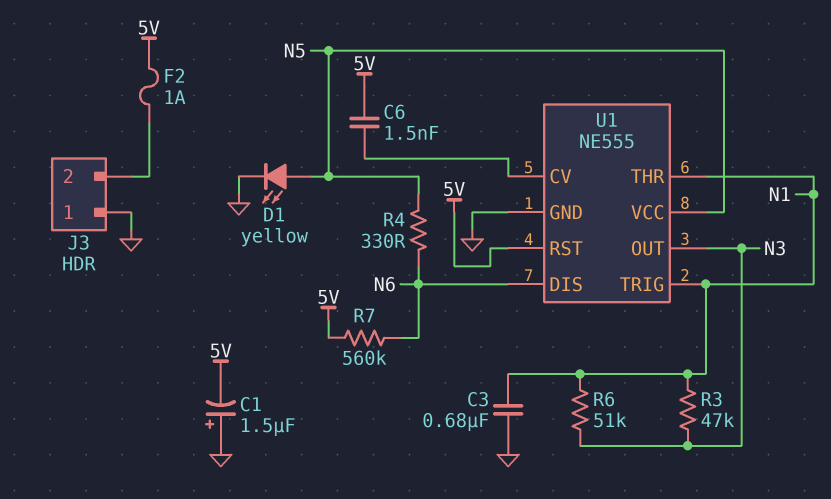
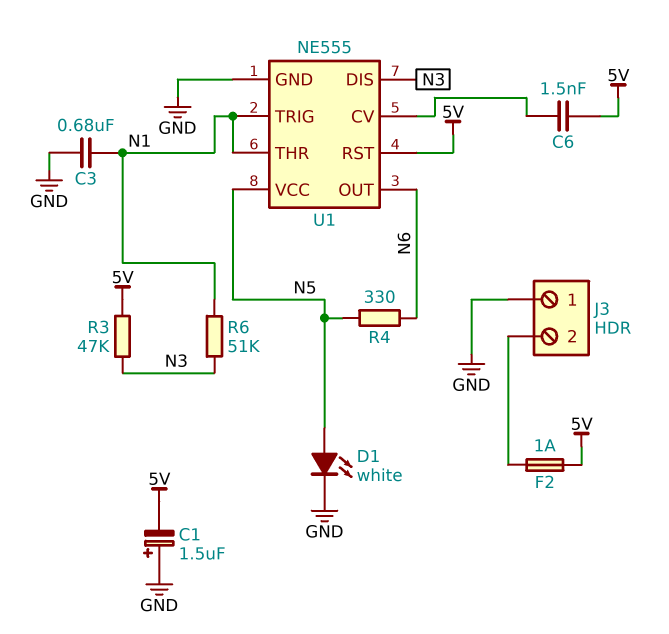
D1: LED yellow (A N5, K GND) -> LED white (A N5, K GND)
R3: 47k (N1, N3) -> 47k (5V, N3)
R7: 560k (5V, N6) -> none
U1 pin DIS: N6 -> N3
U1 pin OUT: N3 -> N6

